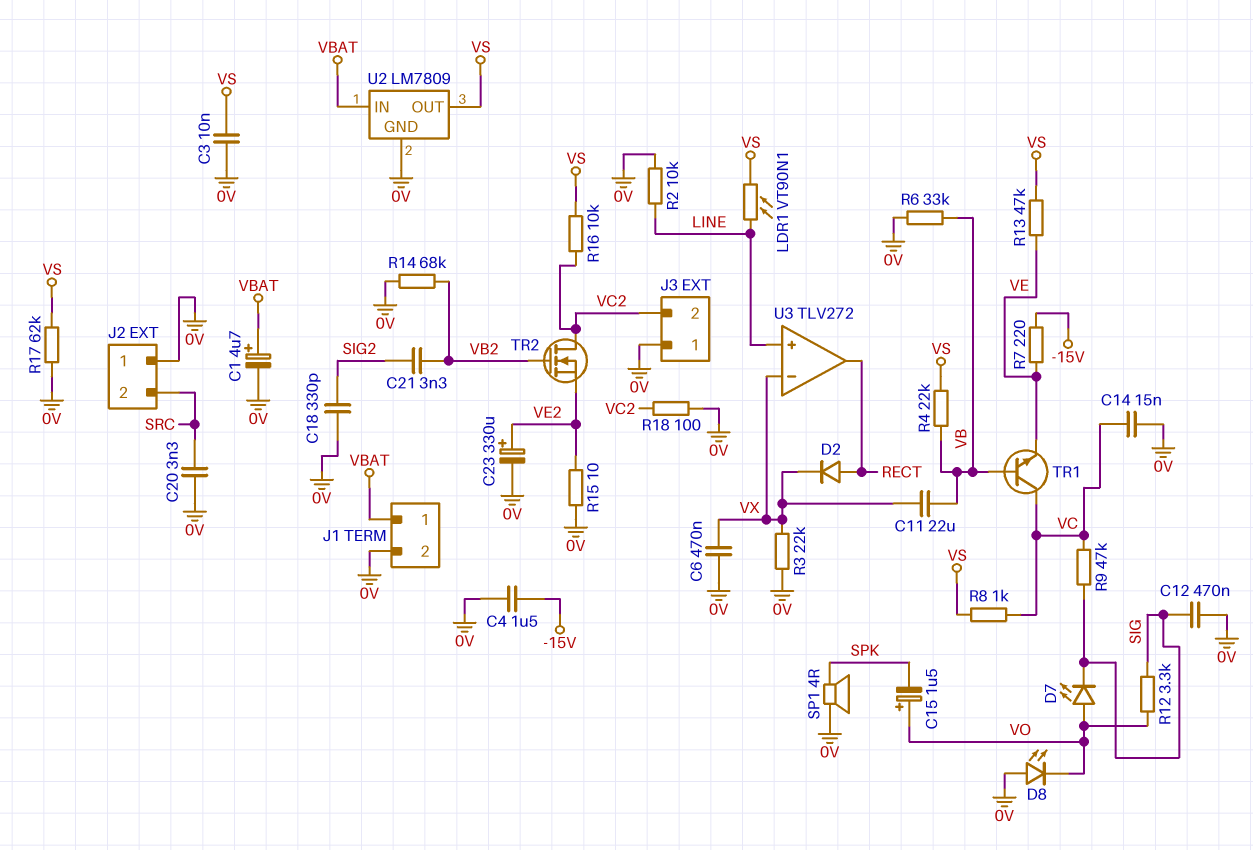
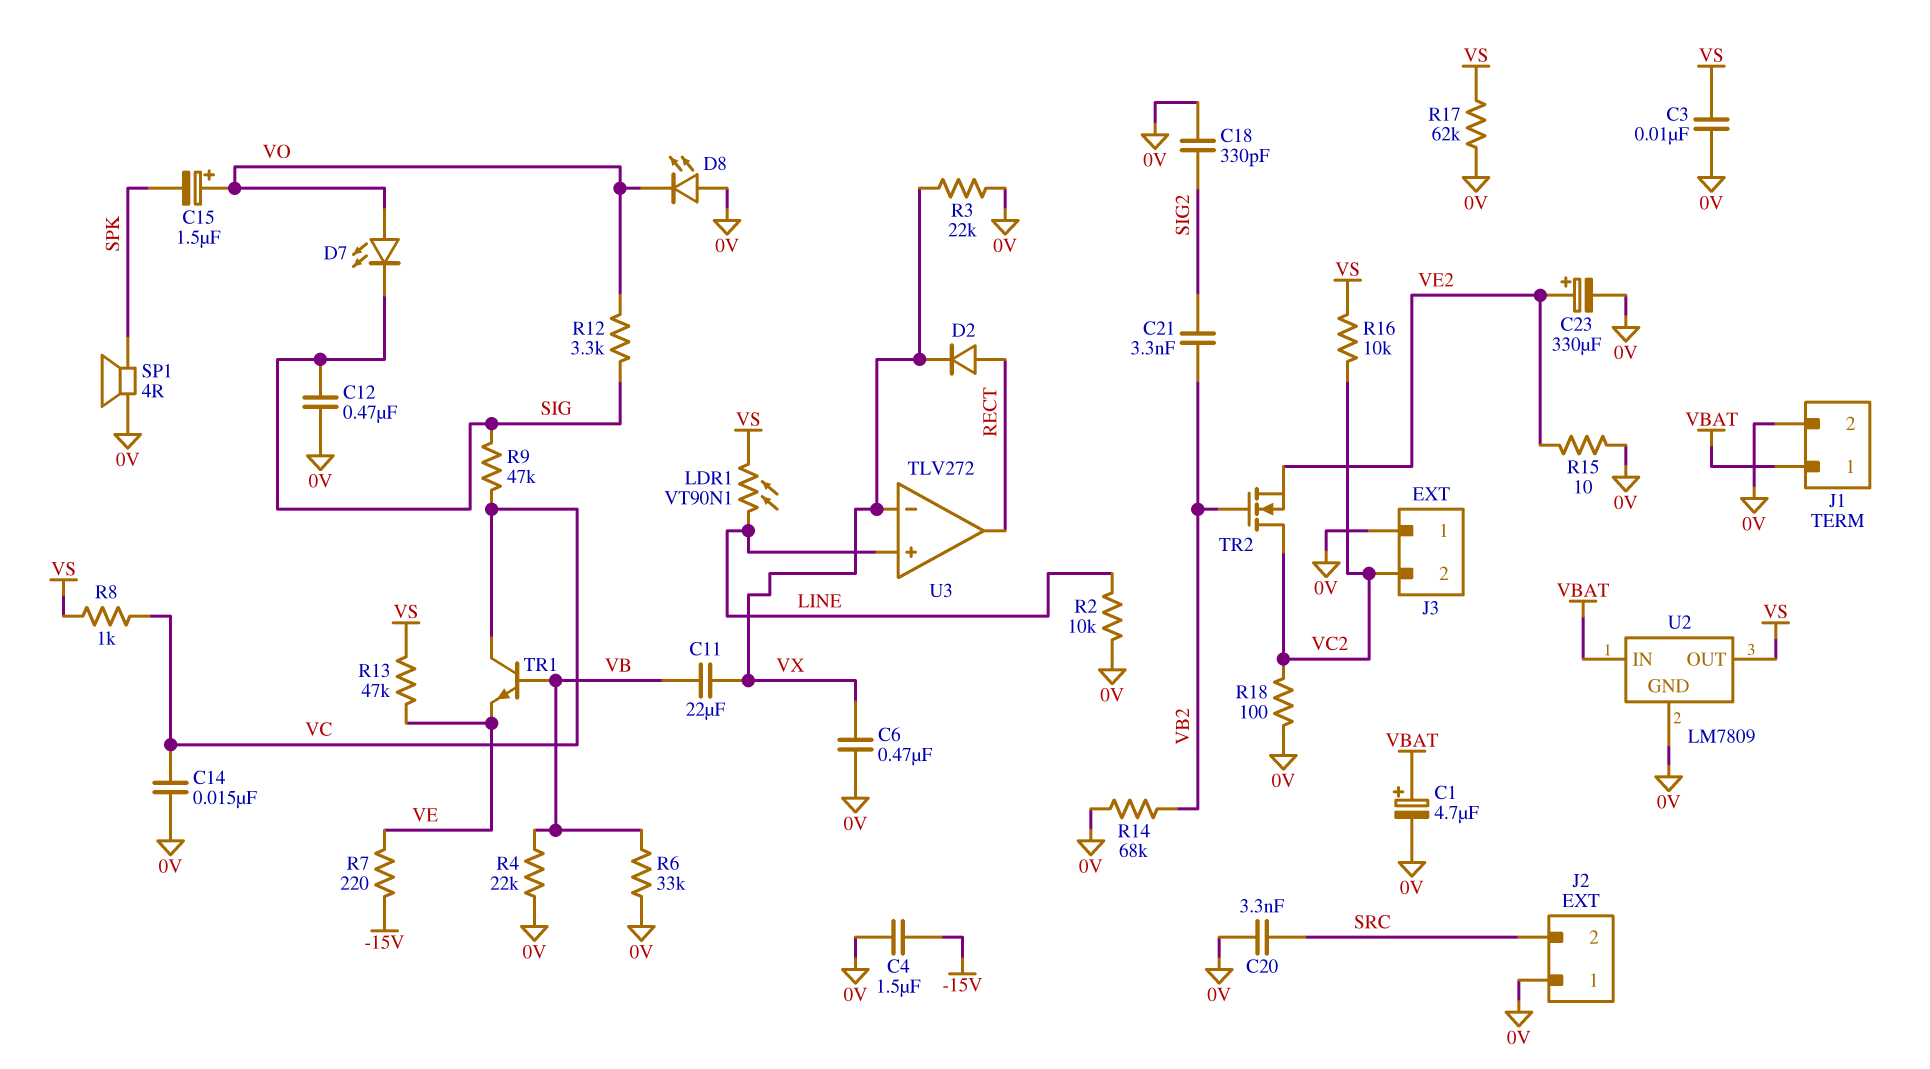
R4: 22k (VB, VS) -> 22k (0V, VB)

